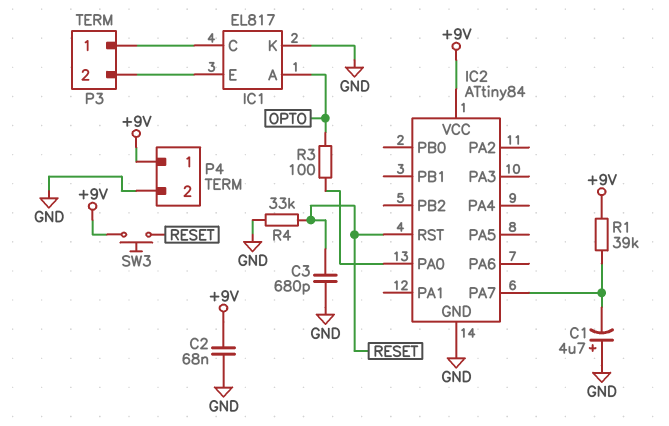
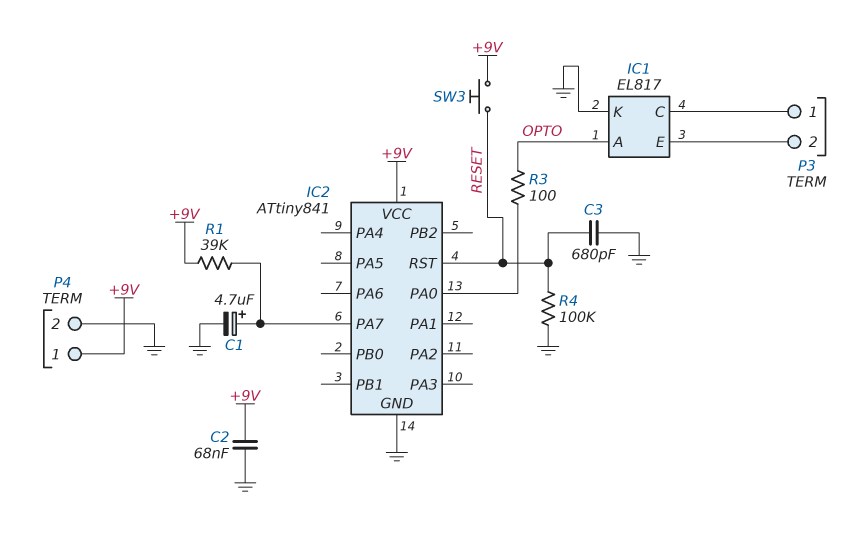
C1: 4.7uF (plus GND, minus IC2/PA7) -> 4.7uF (plus IC2/PA7, minus GND)
IC2: ATtiny84 -> ATtiny841
R4: 33k (GND, RESET) -> 100k (GND, RESET)

